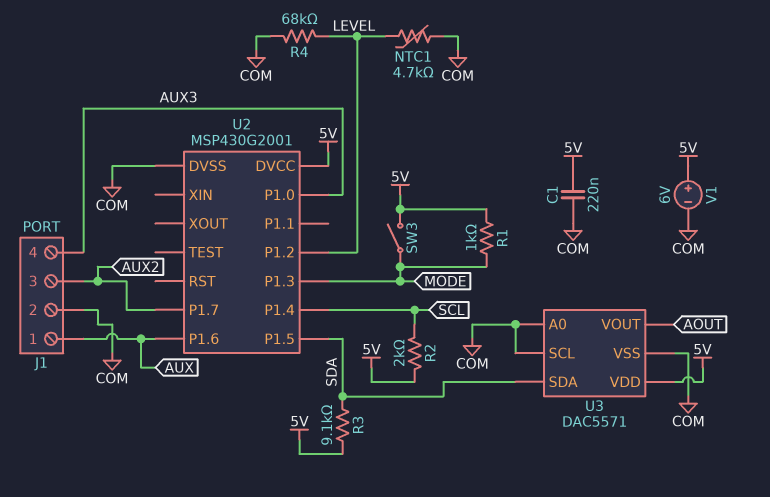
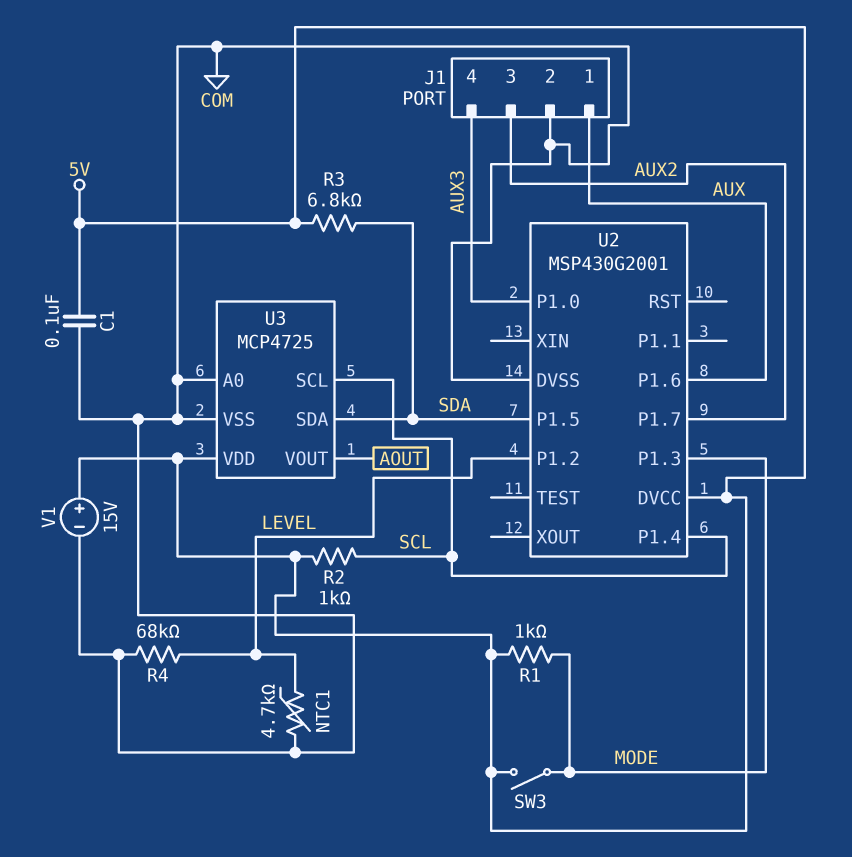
C1: 220nF (5V, COM) -> 100nF (5V, COM)
R2: 2k (5V, SCL) -> 1k (5V, SCL)
R3: 9.1k (5V, SDA) -> 6.8k (5V, SDA)
U3: DAC5571 -> MCP4725
U3 pin SCL: COM -> SCL
V1: 6V (plus 5V, minus COM) -> 15V (plus 5V, minus COM)

